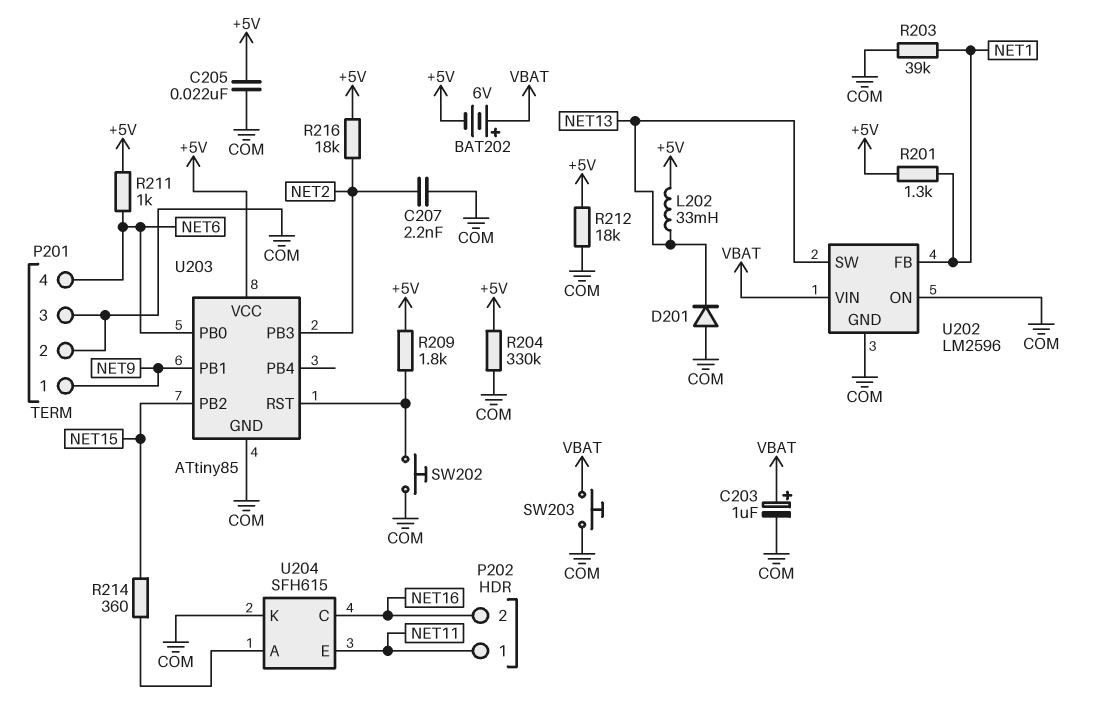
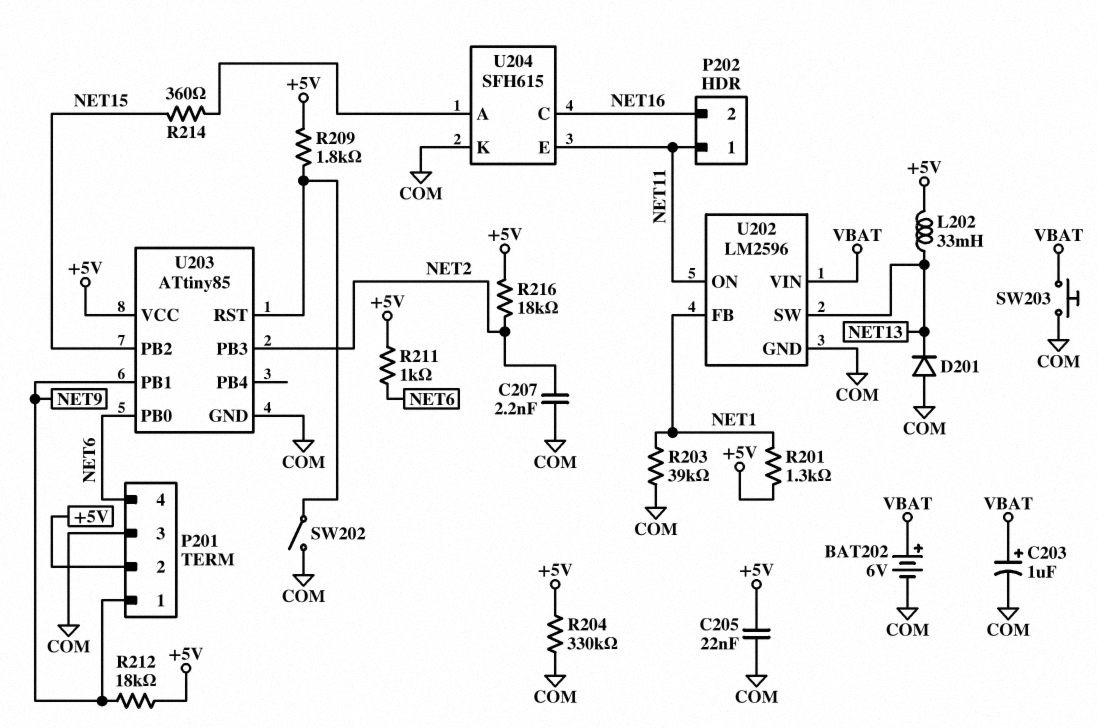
BAT202: 6V (plus VBAT, minus +5V) -> 6V (plus VBAT, minus COM)
P201 pin 2: COM -> +5V
R212: 18k (+5V, COM) -> 18k (+5V, NET9)
SW202: button (COM, U203/RST) -> switch (COM, U203/RST)
U202 pin ON: COM -> NET11

